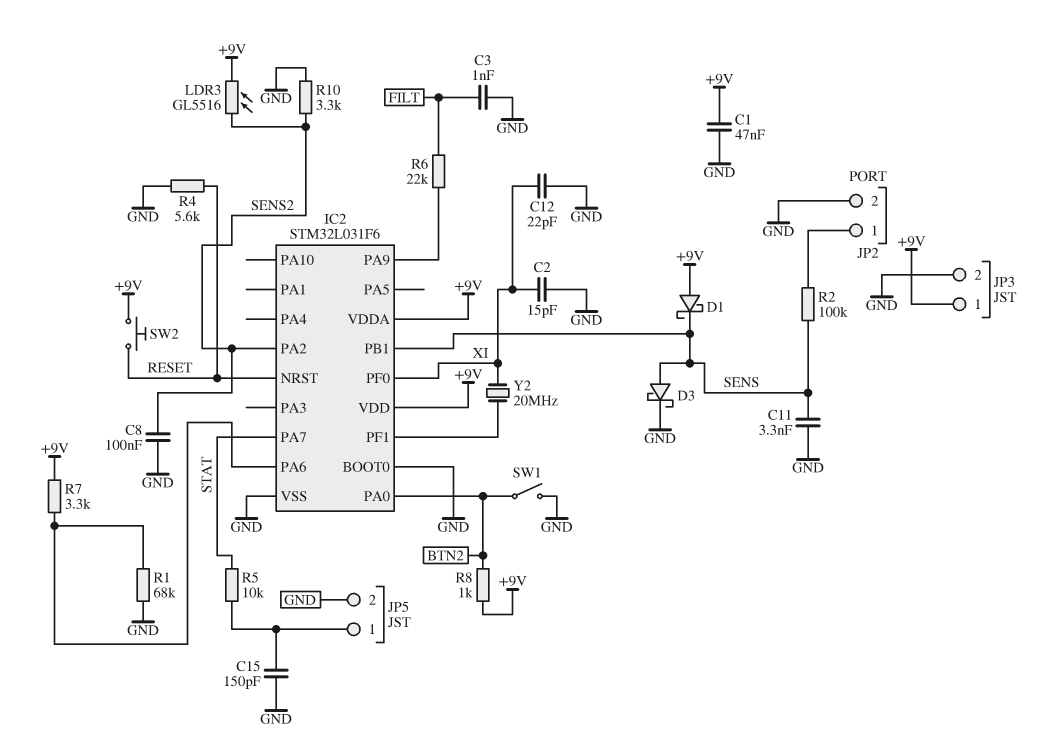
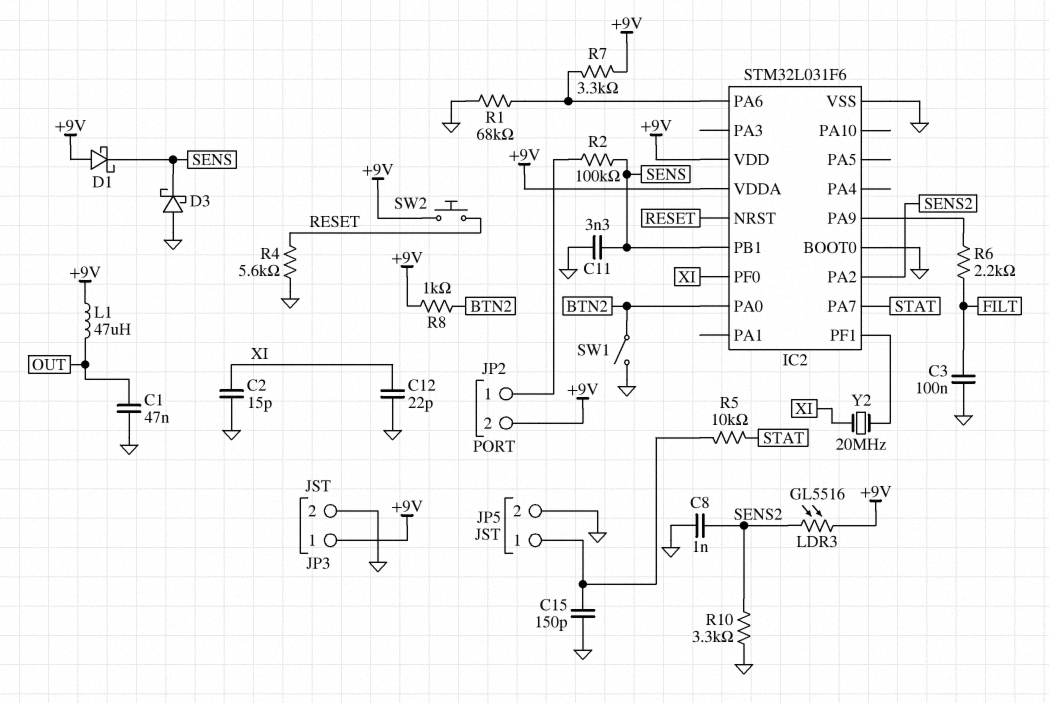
C1: 47nF (+9V, GND) -> 47nF (GND, OUT)
C3: 1nF (FILT, GND) -> 100nF (FILT, GND)
C8: 100nF (GND, SENS2) -> 1nF (GND, SENS2)
D3: schottky (A SENS, K GND) -> schottky (A GND, K SENS)
JP2 pin 2: GND -> +9V
L1: none -> 47uH (+9V, OUT)
R6: 22k (FILT, IC2/PA9) -> 2.2k (FILT, IC2/PA9)

